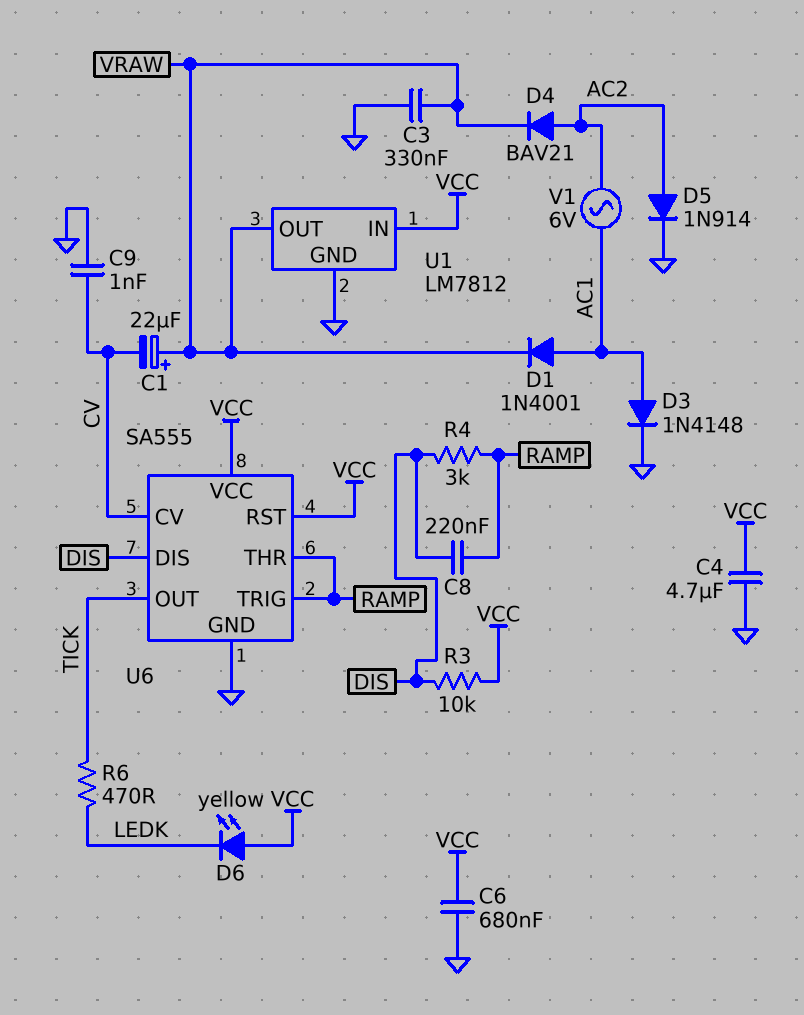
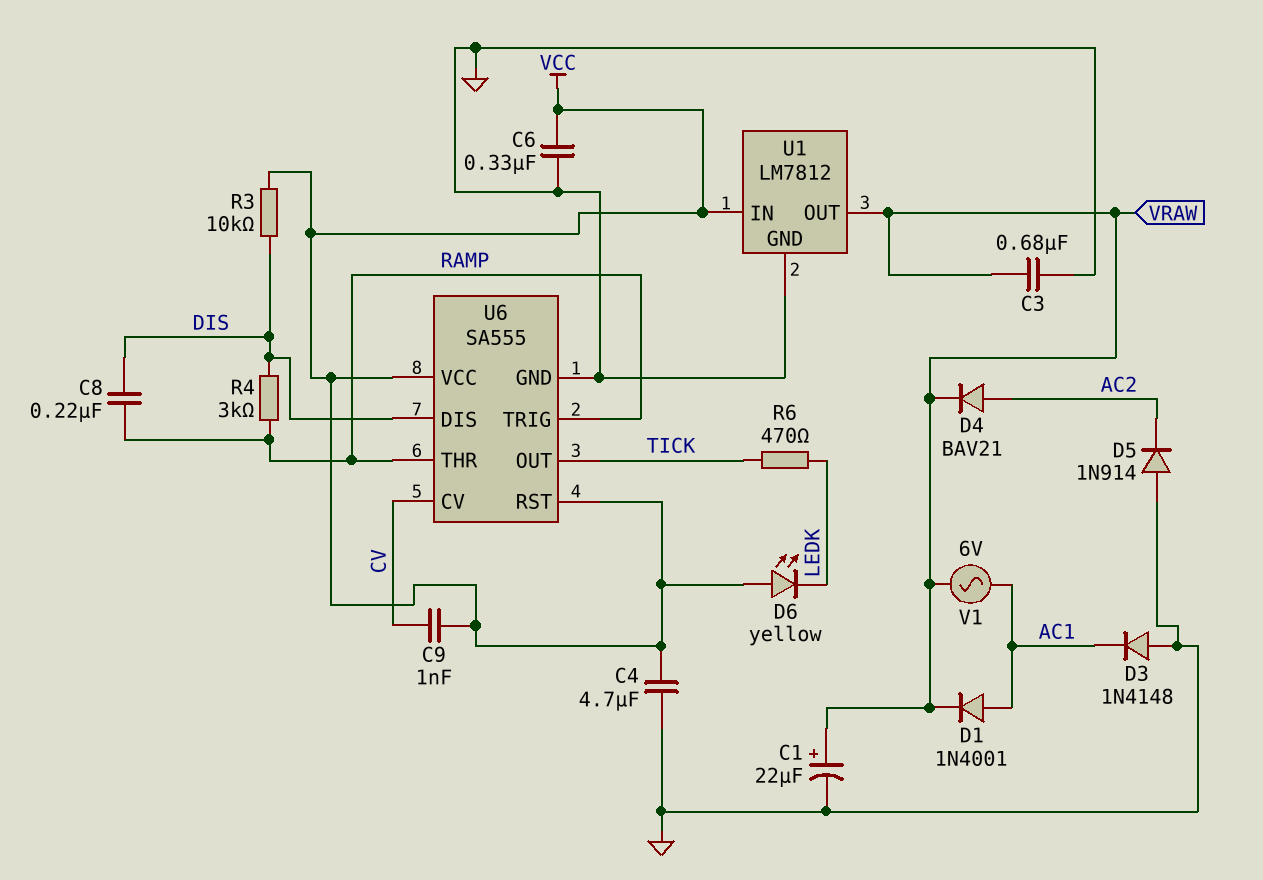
C1: 22uF (plus VRAW, minus CV) -> 22uF (plus VRAW, minus GND)
C3: 330nF (GND, VRAW) -> 680nF (GND, VRAW)
C6: 680nF (GND, VCC) -> 330nF (GND, VCC)
C9: 1nF (CV, GND) -> 1nF (CV, VCC)
D3: diode 1N4148 (A AC1, K GND) -> diode 1N4148 (A GND, K AC1)
D5: diode 1N914 (A AC2, K GND) -> diode 1N914 (A GND, K AC2)
V1: AC 6V (AC1, AC2) -> AC 6V (AC1, VRAW)

